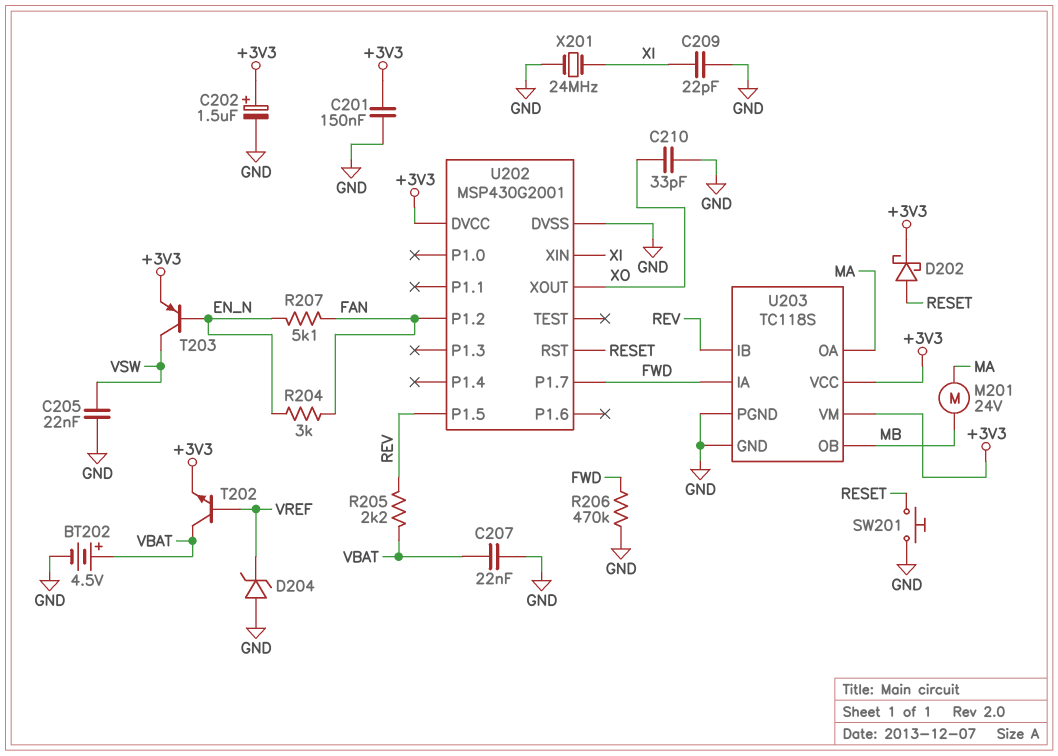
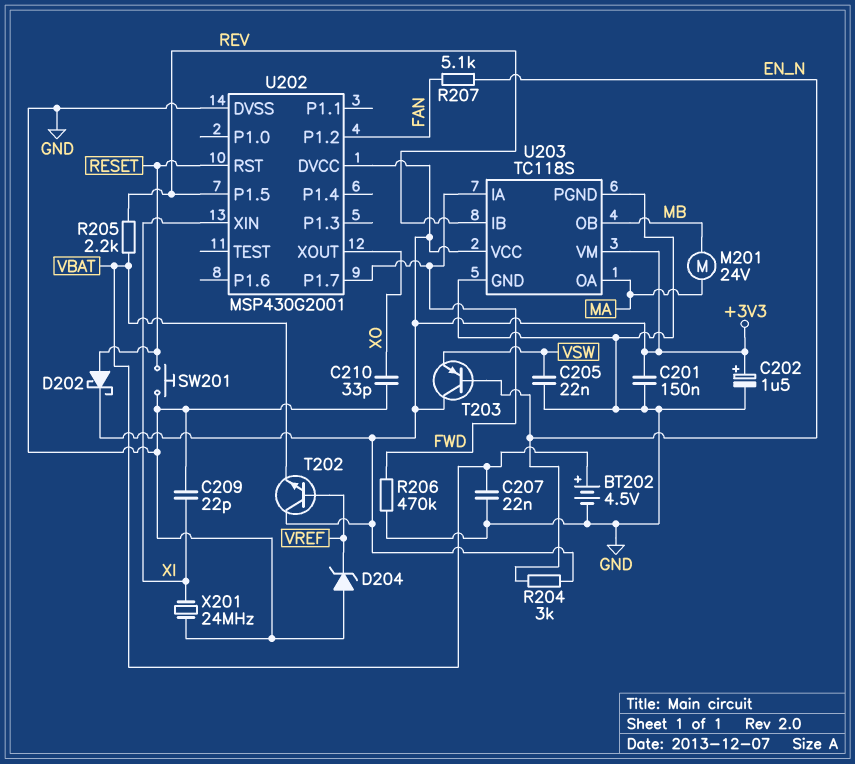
R204: 3k (EN_N, FAN) -> 3k (+3V3, EN_N)
T202: NPN (B VREF, C VBAT, E +3V3) -> NPN (B VREF, C +3V3, E VBAT)
T203: PNP (B EN_N, C VSW, E +3V3) -> PNP (B EN_N, C +3V3, E VSW)

